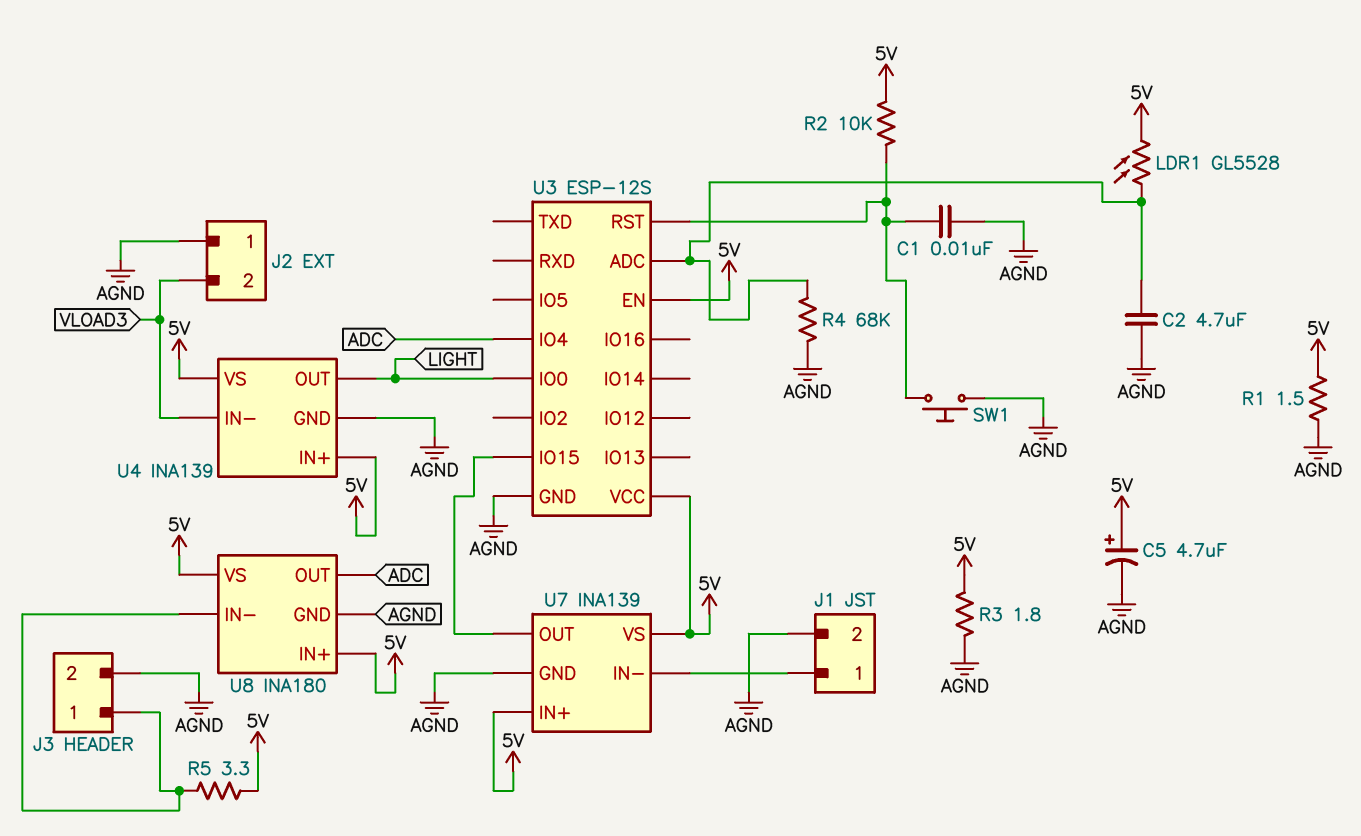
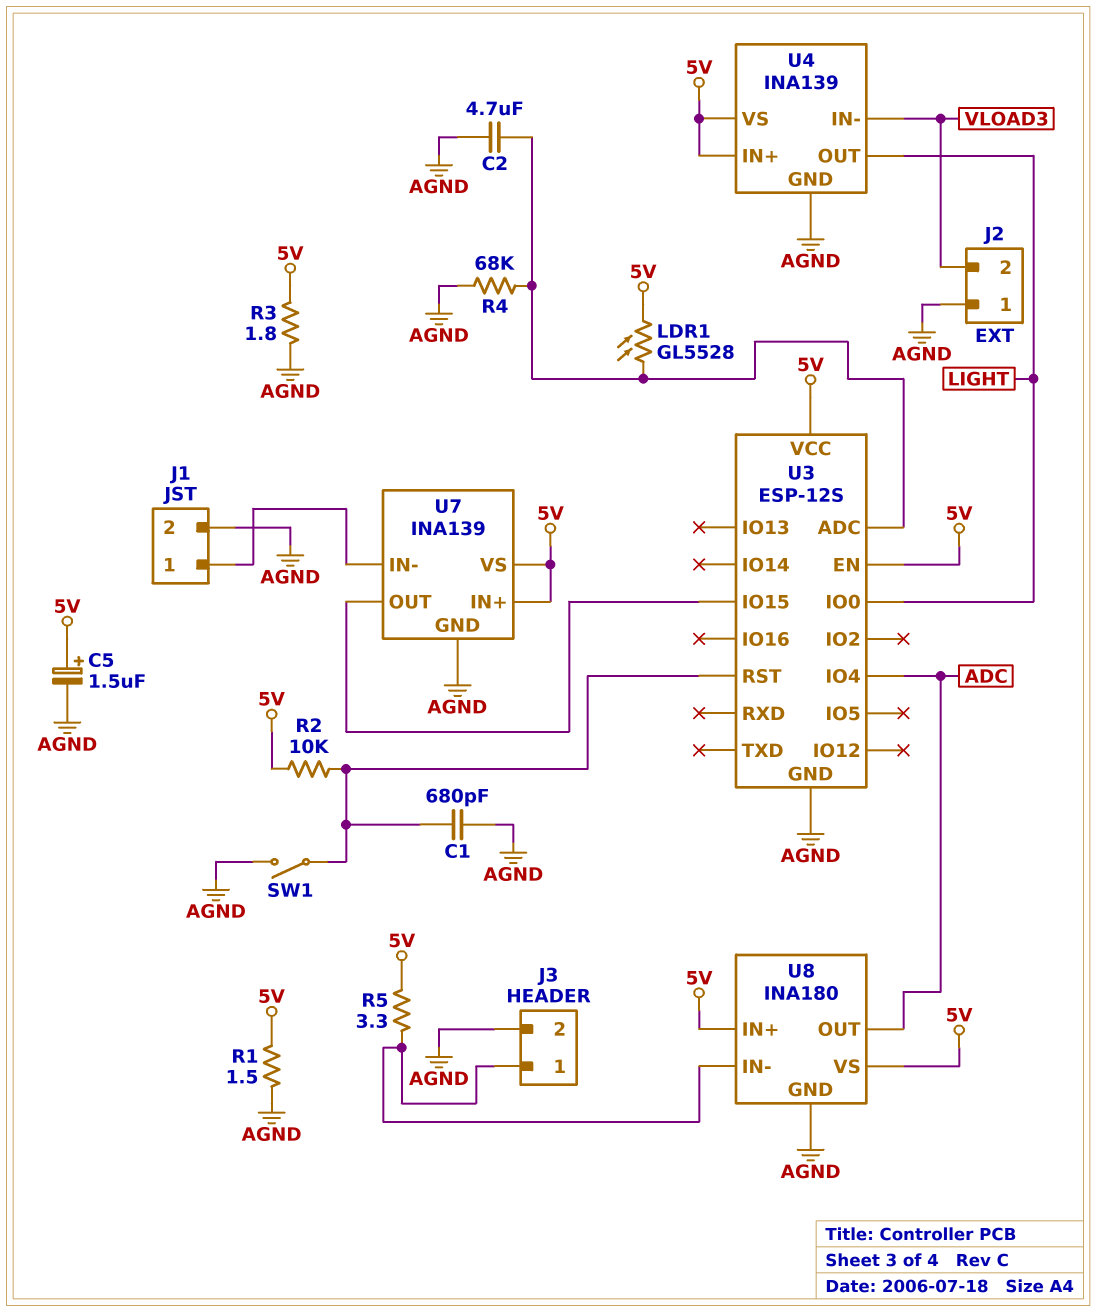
C1: 10nF (AGND, U3/RST) -> 680pF (AGND, U3/RST)
C5: 4.7uF (plus 5V, minus AGND) -> 1.5uF (plus 5V, minus AGND)
SW1: button (AGND, U3/RST) -> switch (AGND, U3/RST)

